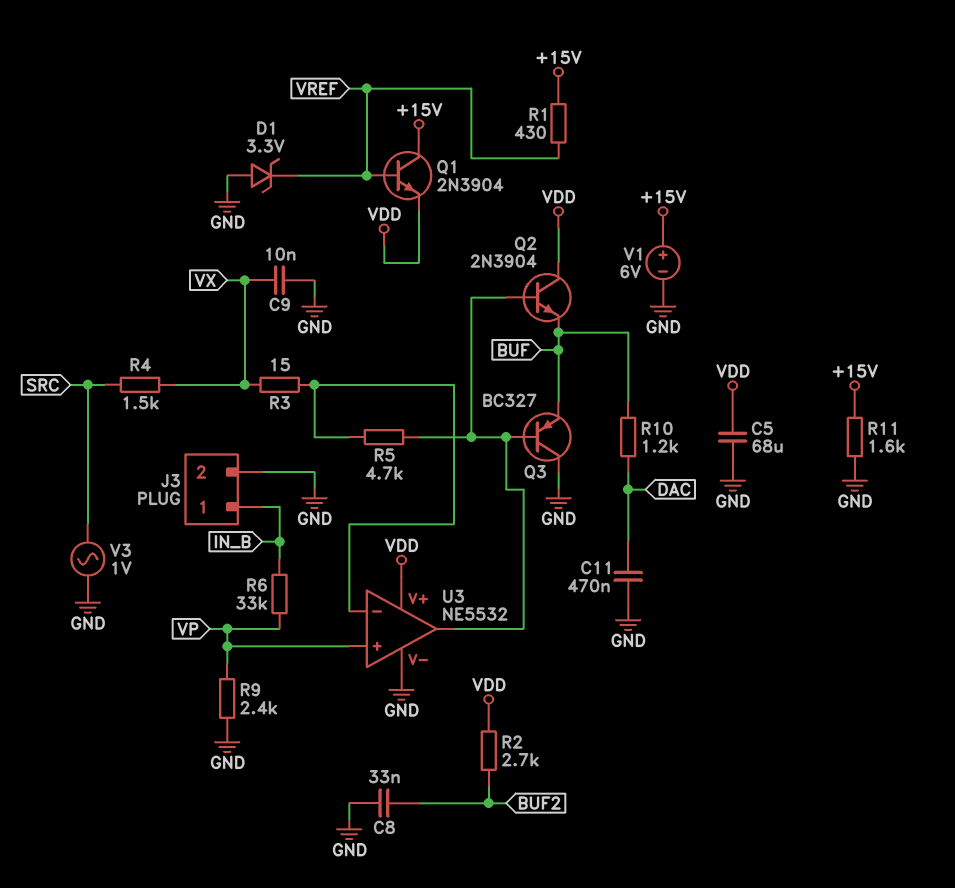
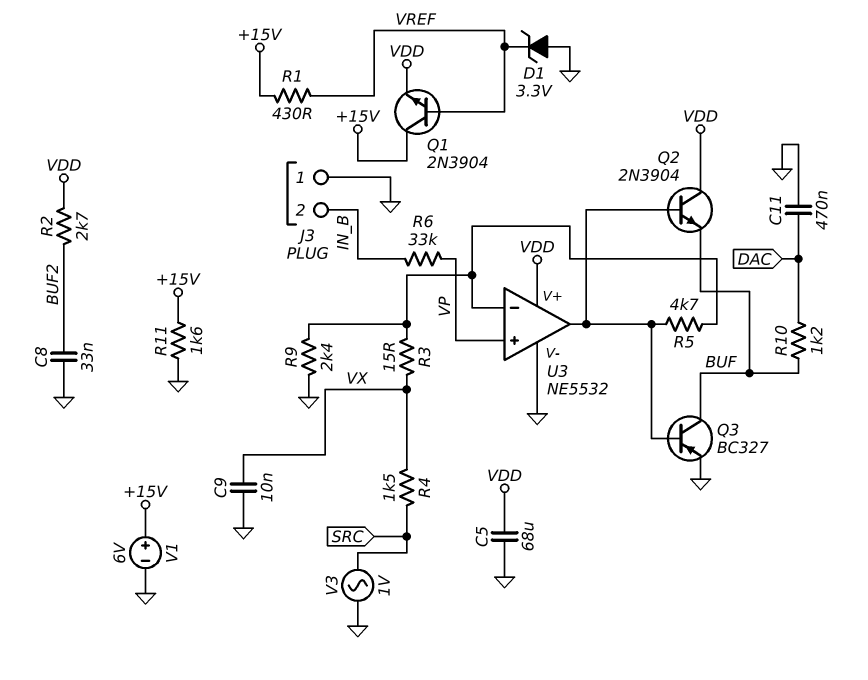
J3 pin 1: IN_B -> GND
J3 pin 2: GND -> IN_B
Q3: PNP BC327 (B U3/out, C GND, E BUF) -> PNP BC327 (B U3/out, C BUF, E GND)
R9: 2.4k (GND, VP) -> 2.4k (GND, U3/in-)

